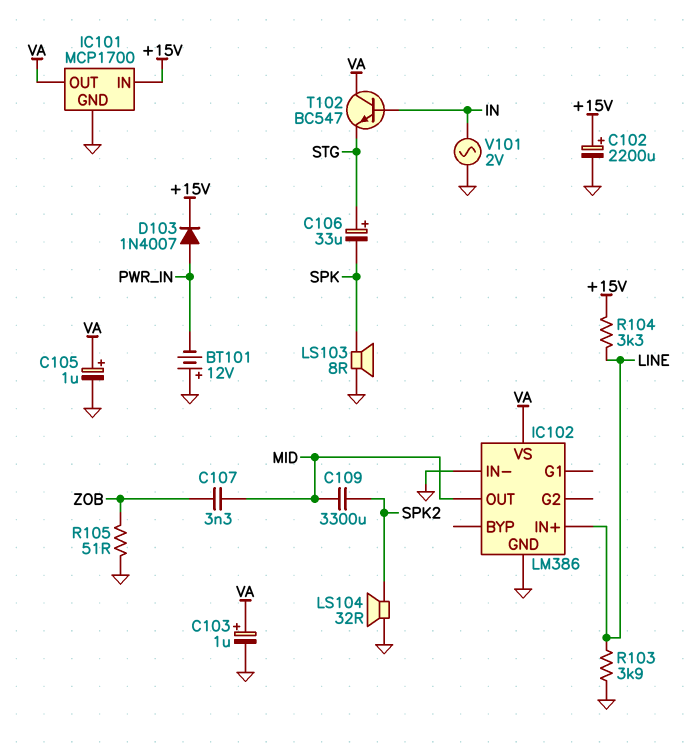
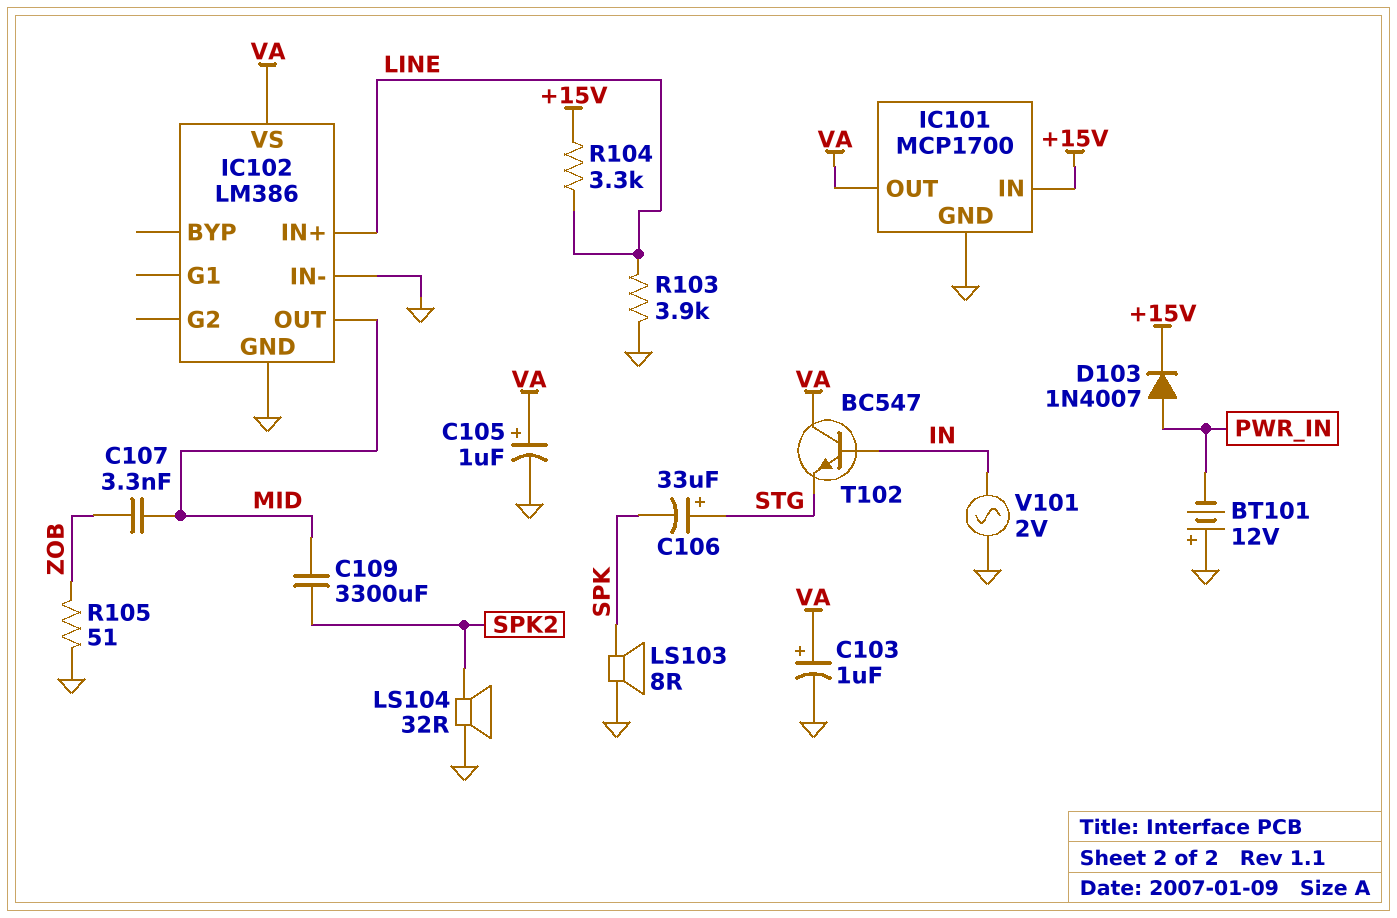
C102: 2200uF (plus +15V, minus GND) -> none

